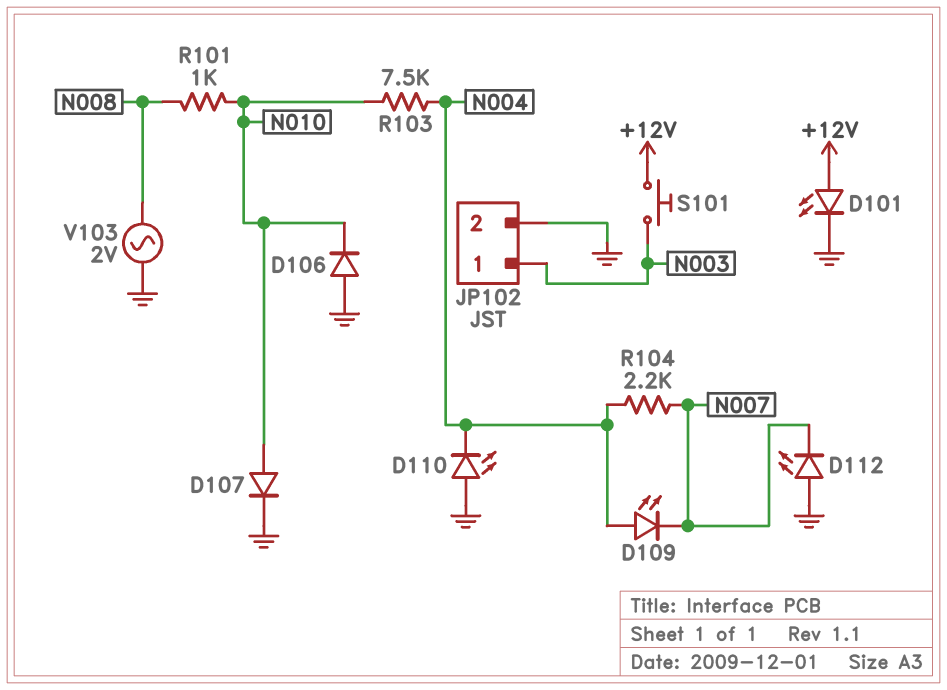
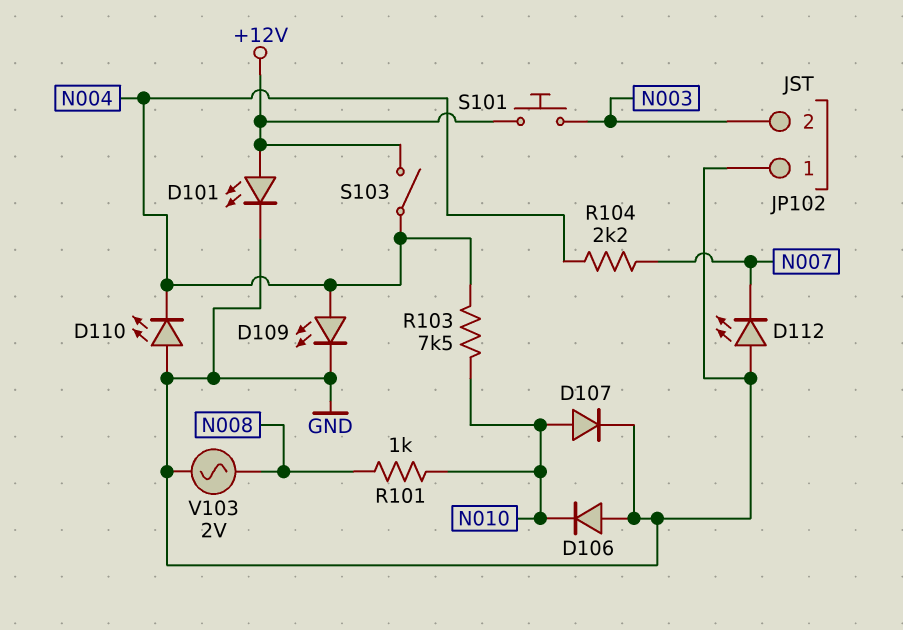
D109: LED (A N004, K N007) -> LED (A N004, K GND)
JP102 pin 1: N003 -> GND
JP102 pin 2: GND -> N003
S103: none -> switch (+12V, N004)

